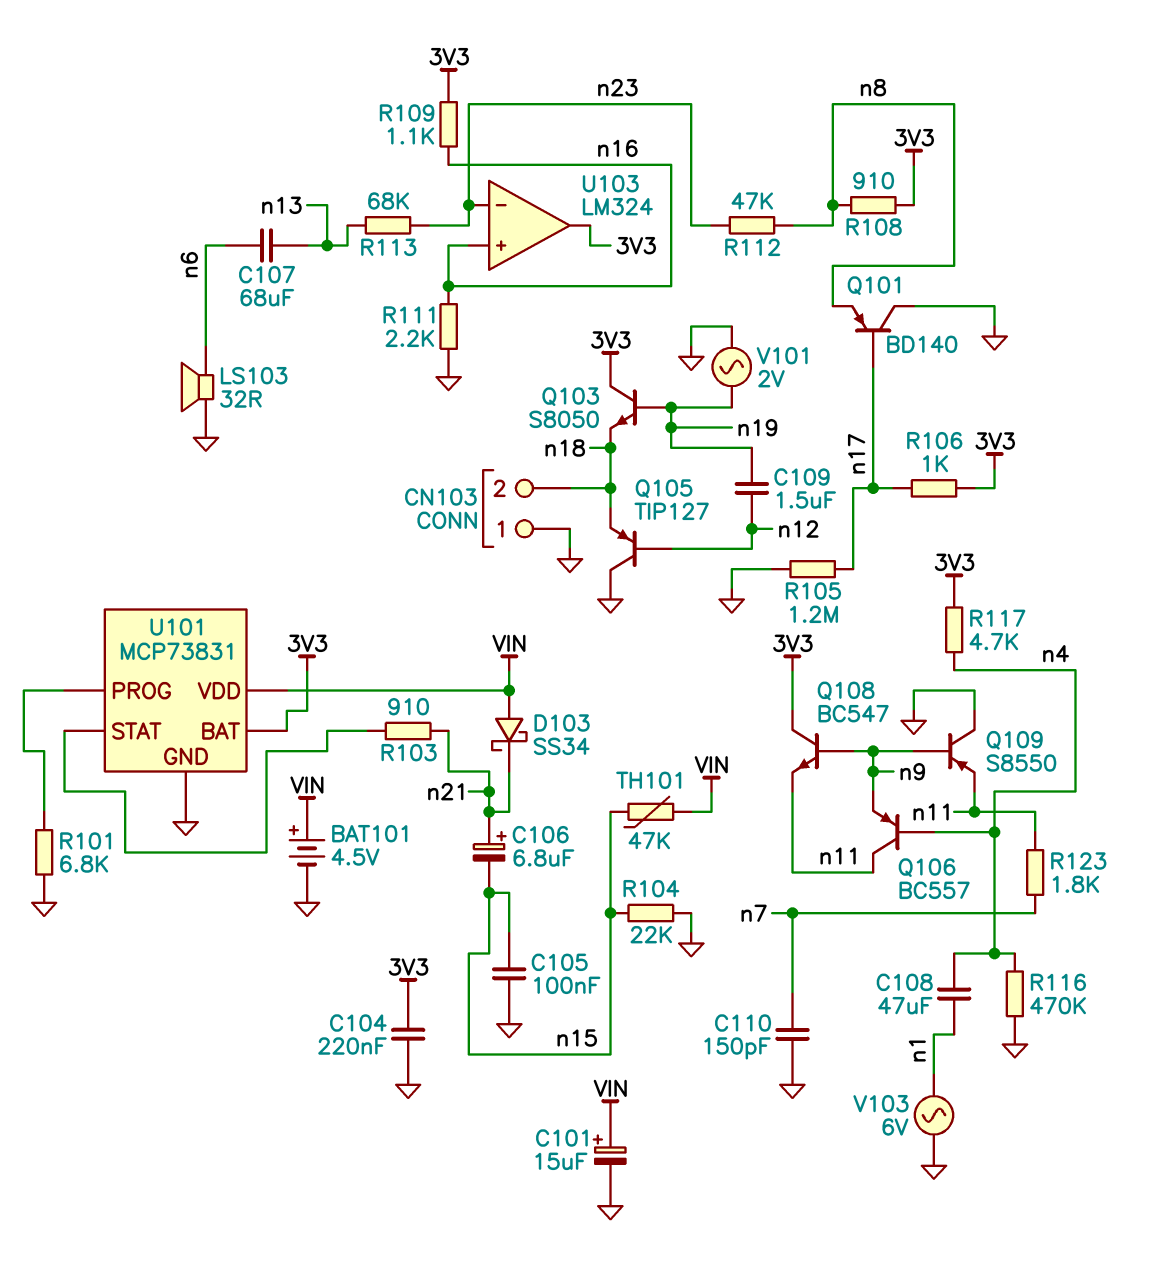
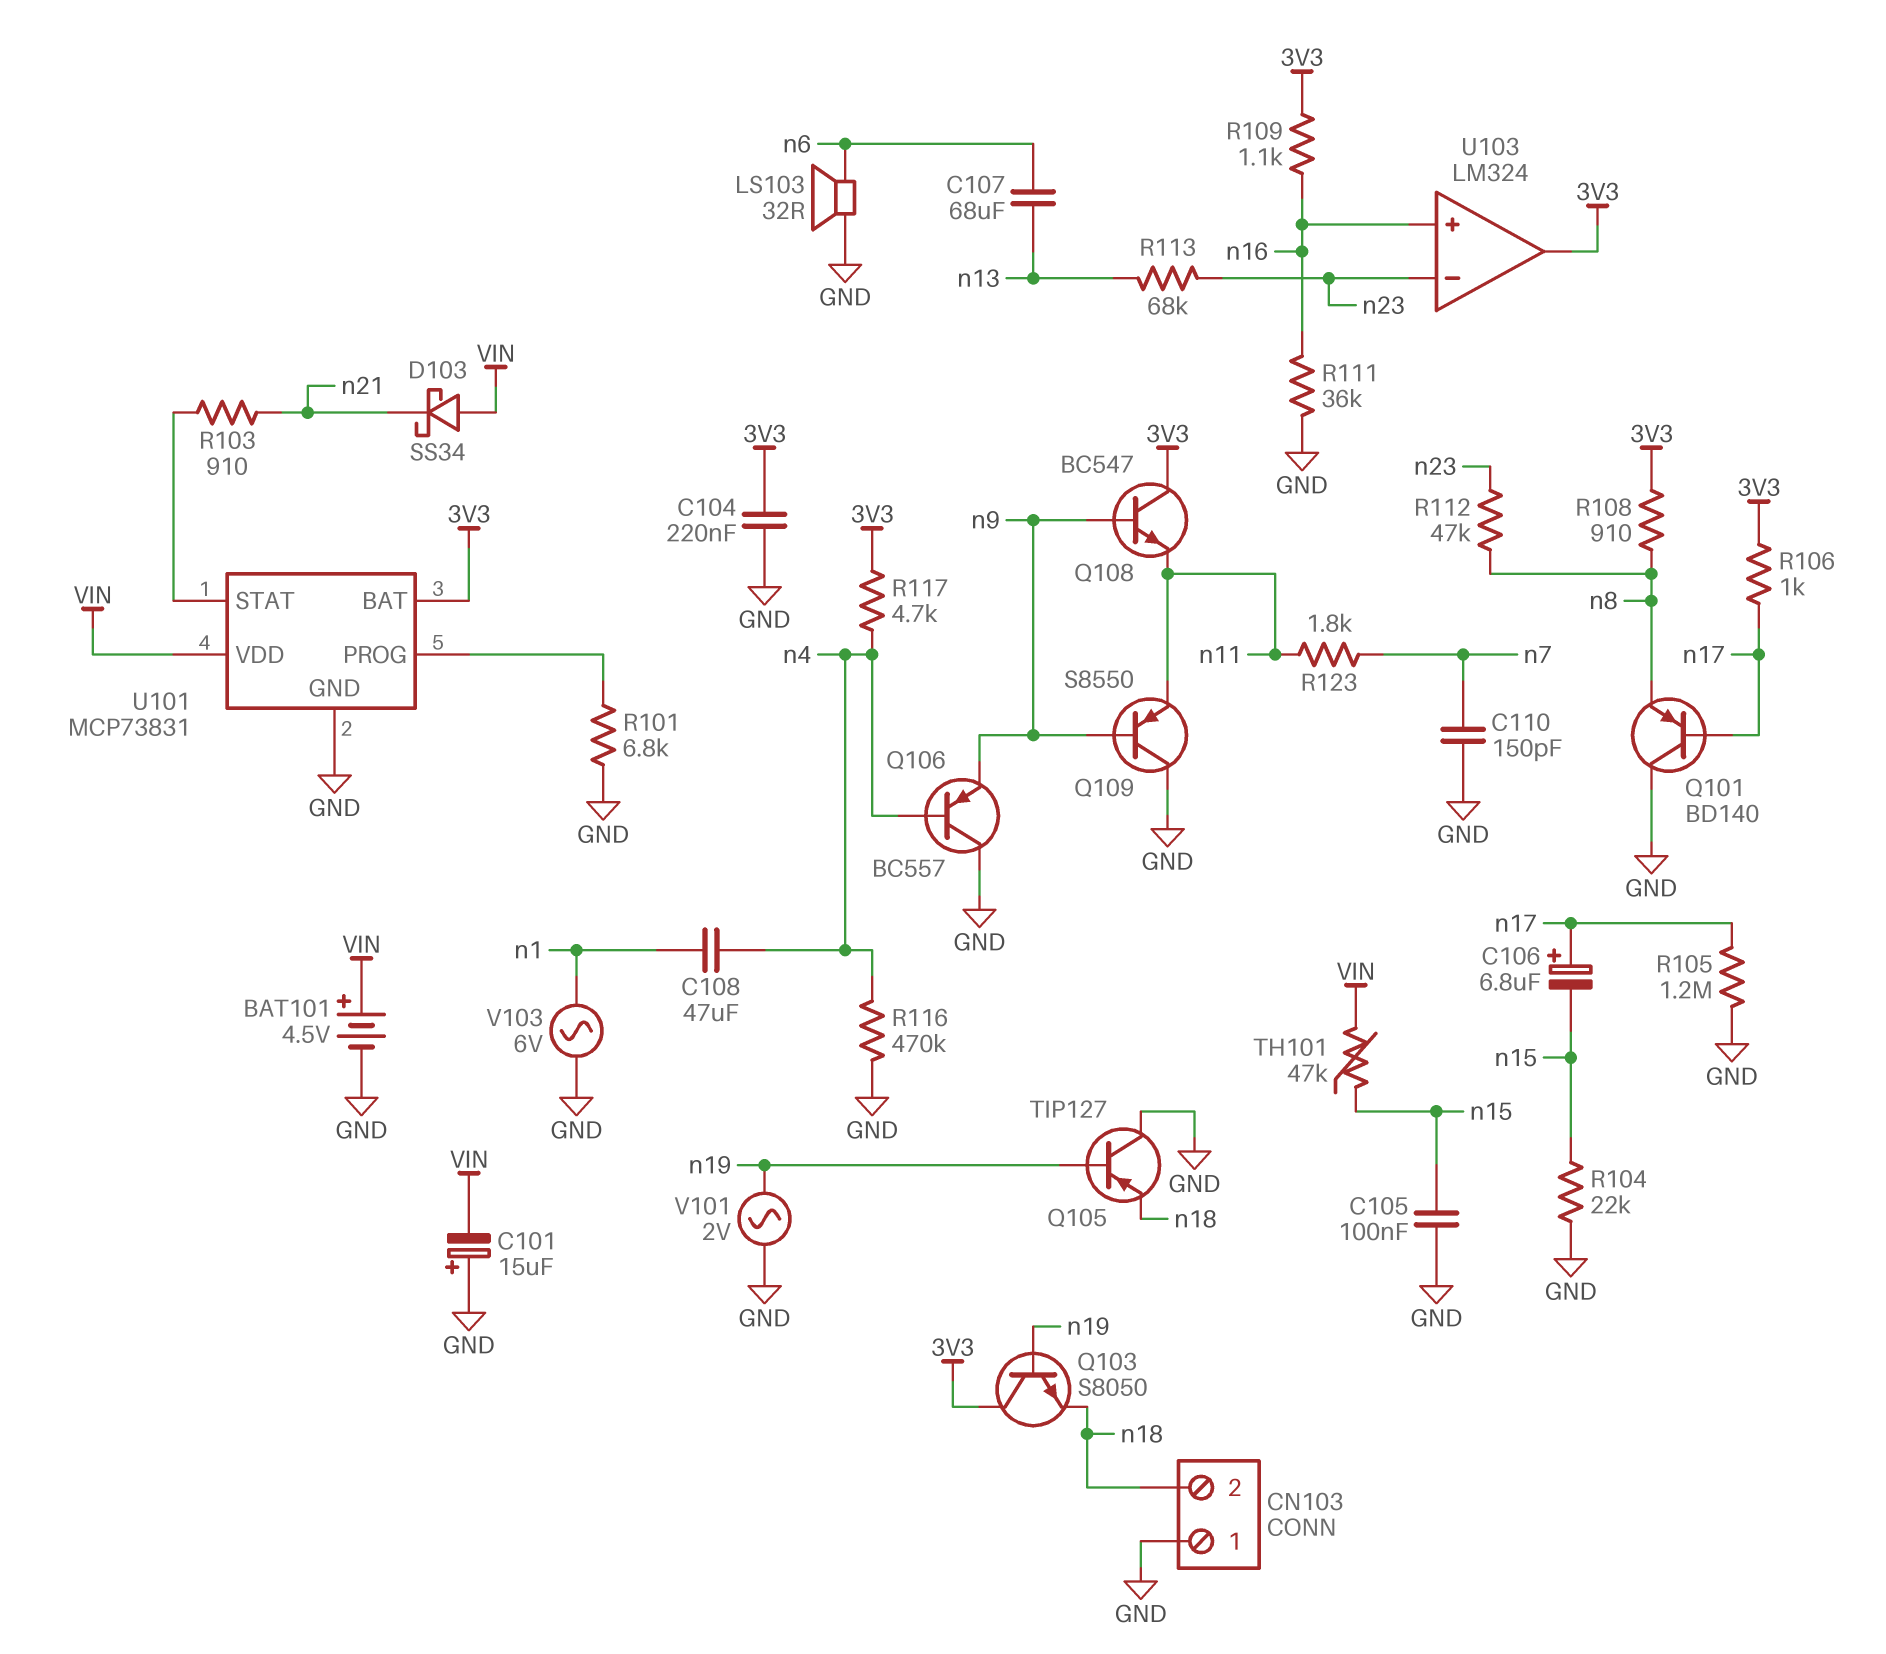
C101: 15uF (plus VIN, minus GND) -> 15uF (plus GND, minus VIN)
C106: 6.8uF (plus n21, minus n15) -> 6.8uF (plus n17, minus n15)
C109: 1.5uF (n12, n19) -> none
Q105: PNP TIP127 (B n12, C GND, E n18) -> PNP TIP127 (B n19, C GND, E n18)
Q106: PNP BC557 (B n4, C n11, E n9) -> PNP BC557 (B n4, C GND, E n9)
R111: 2.2k (GND, n16) -> 36k (GND, n16)

